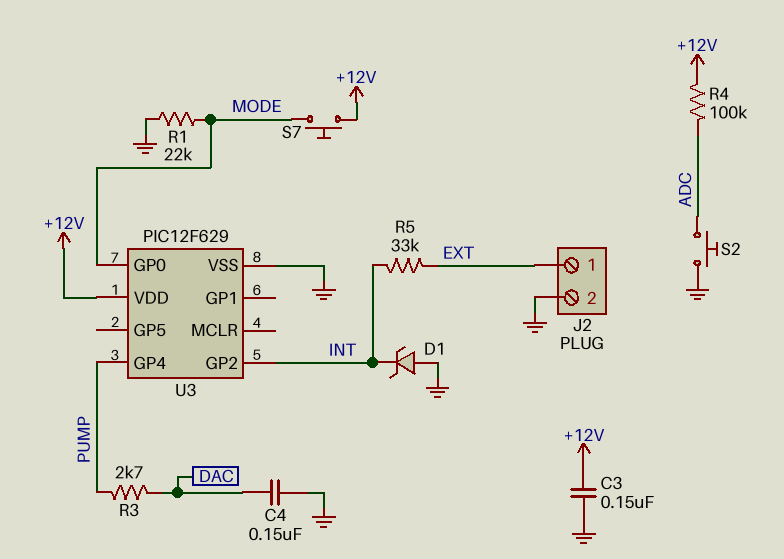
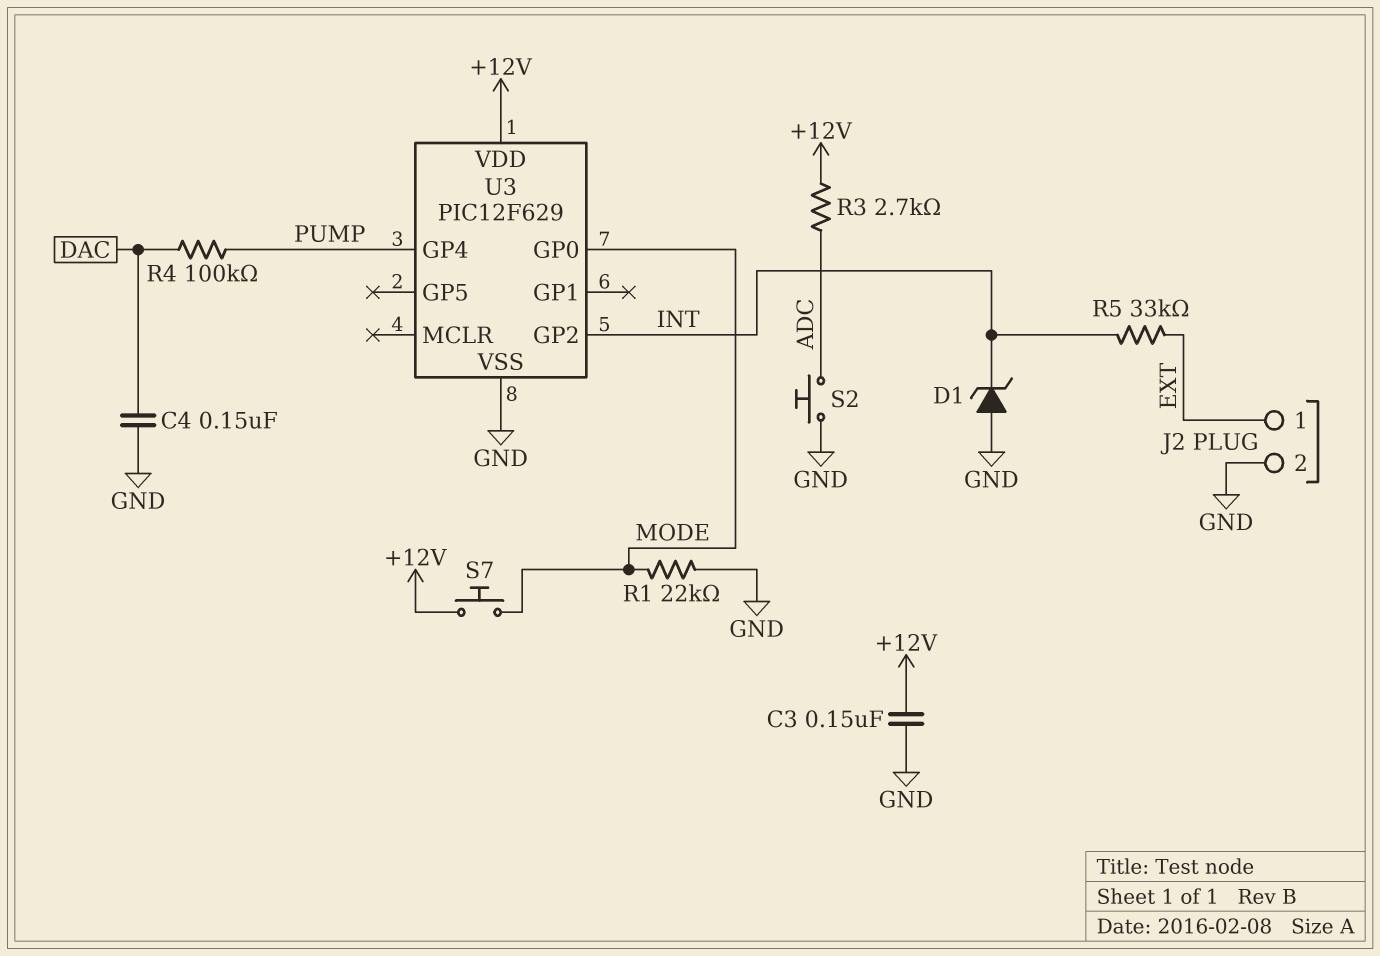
R3: 2.7k (DAC, PUMP) -> 2.7k (+12V, ADC)
R4: 100k (+12V, ADC) -> 100k (DAC, PUMP)

